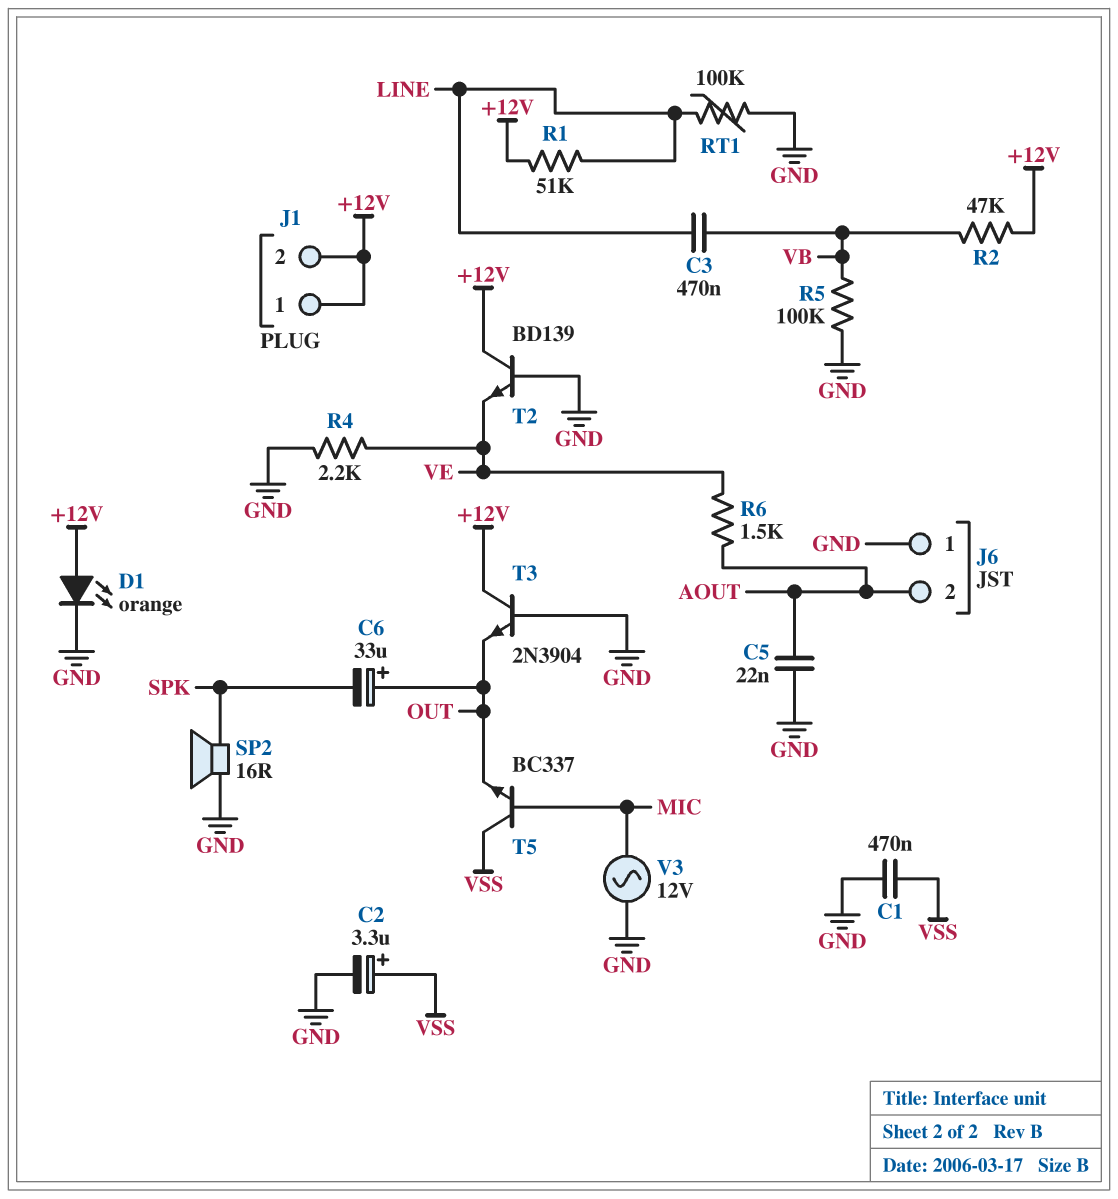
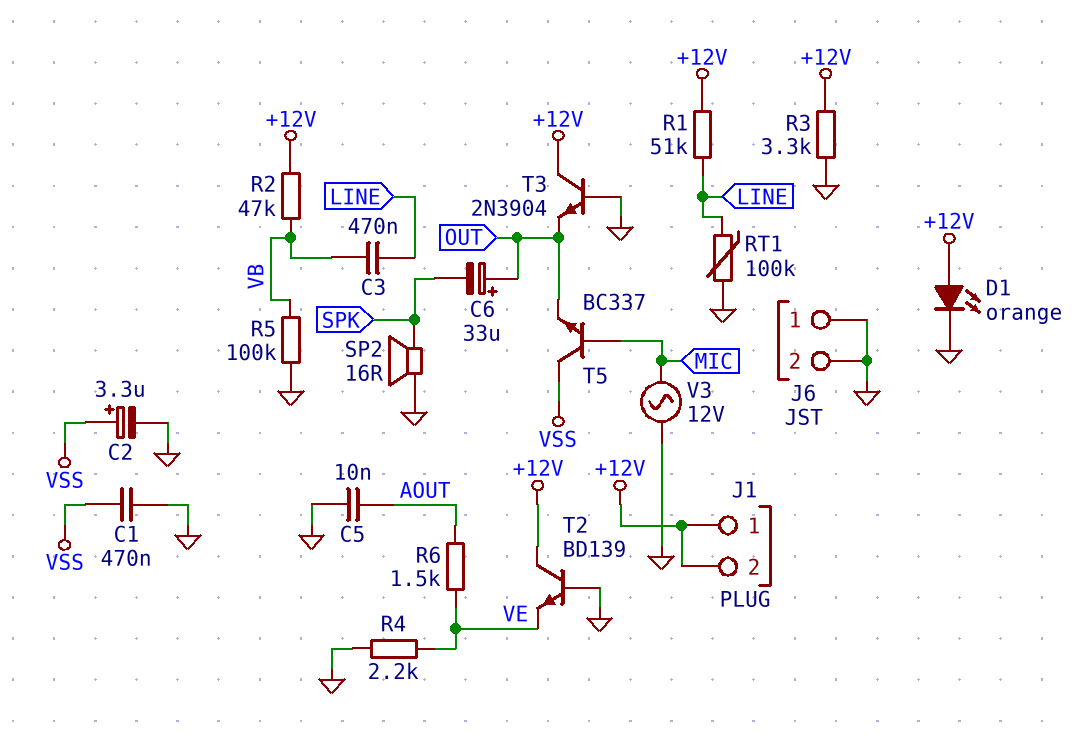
C5: 22nF (AOUT, GND) -> 10nF (AOUT, GND)
J6 pin 2: AOUT -> GND
R3: none -> 3.3k (+12V, GND)

